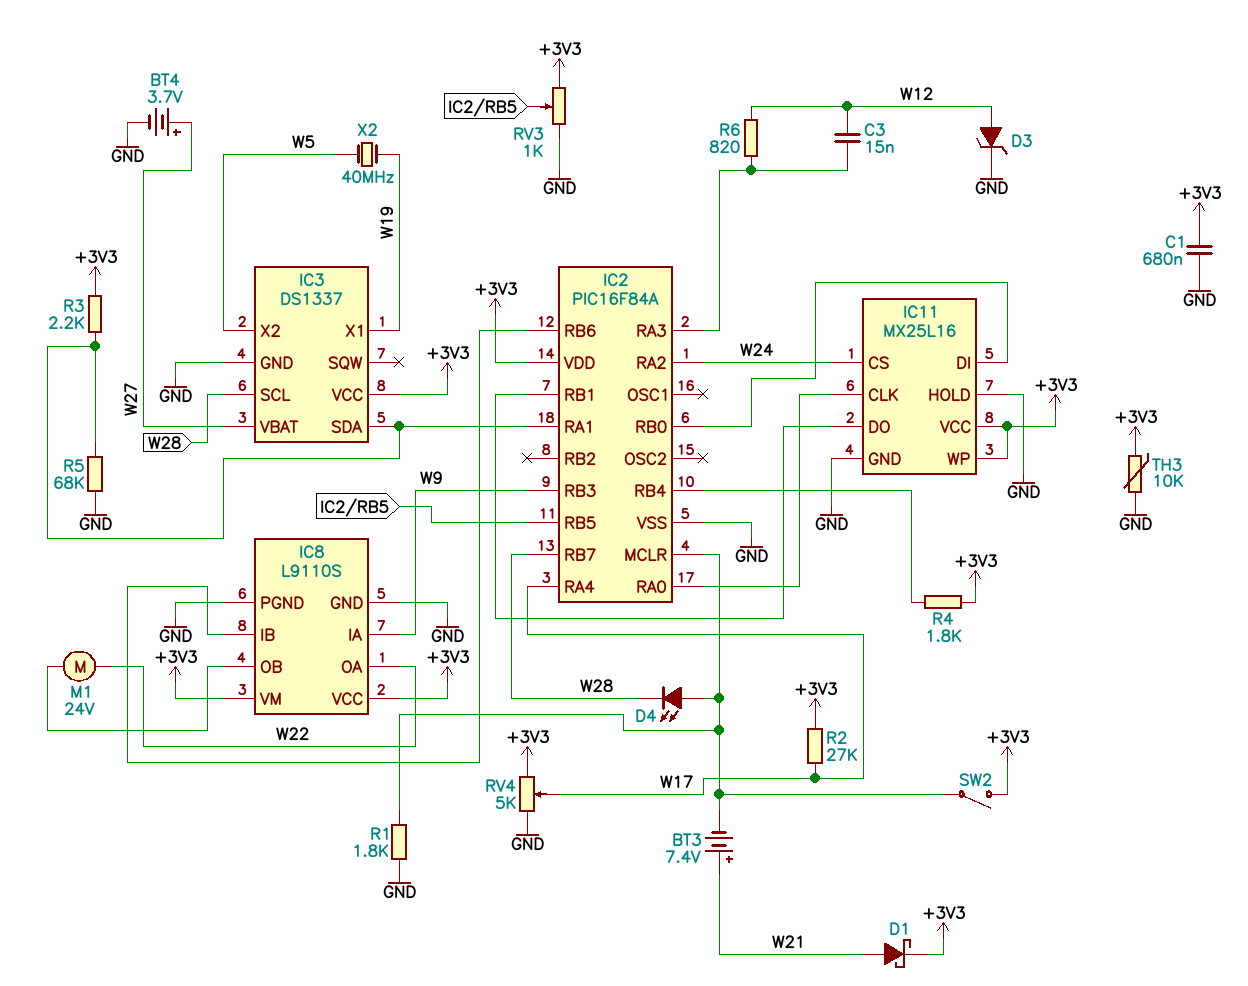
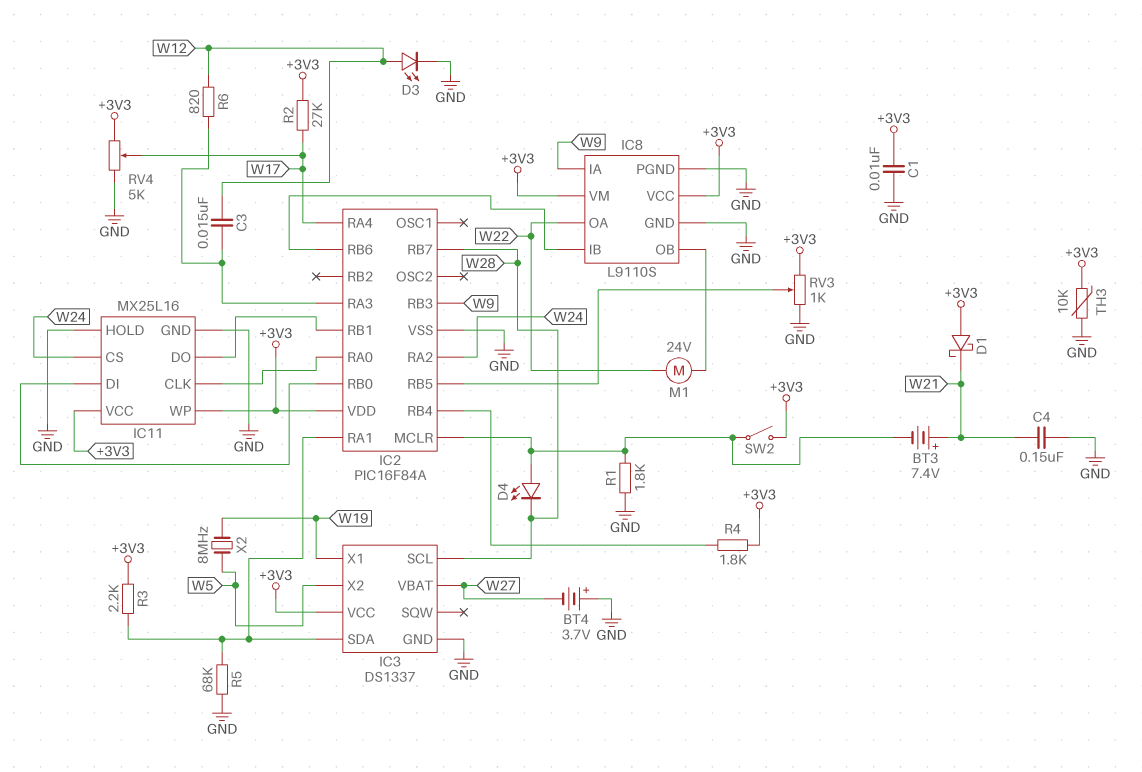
BT4: 3.7V (plus W27, minus GND) -> 3.7V (plus GND, minus W27)
C1: 680nF (+3V3, GND) -> 10nF (+3V3, GND)
C4: none -> 150nF (GND, W21)
D1: schottky (A W21, K +3V3) -> schottky (A +3V3, K W21)
D3: zener (A W12, K GND) -> LED (A W12, K GND)
X2: 40MHz (W5, W19) -> 8MHz (W5, W19)

